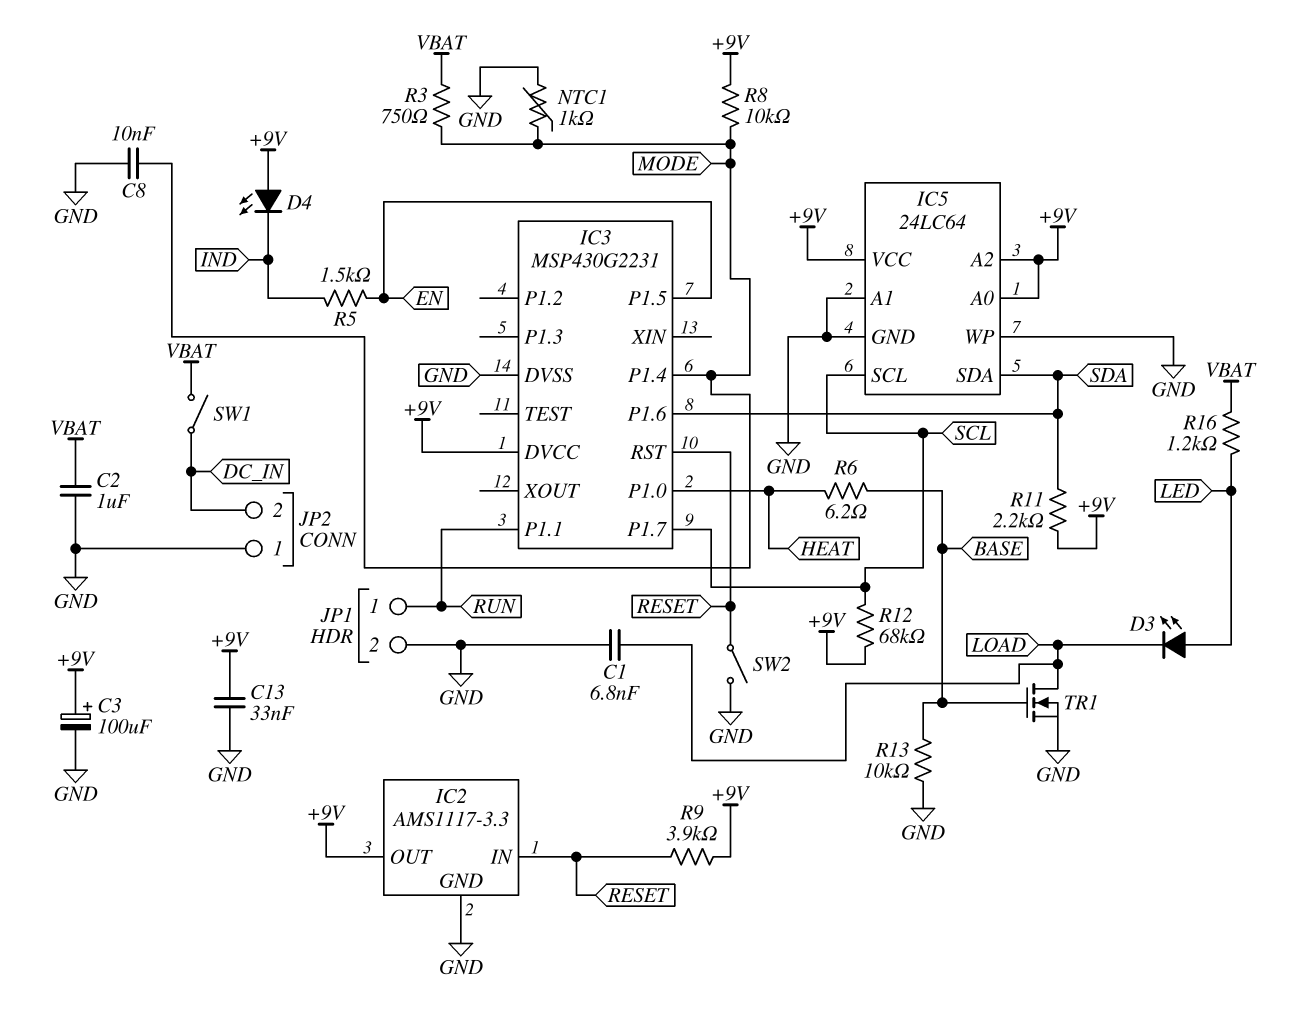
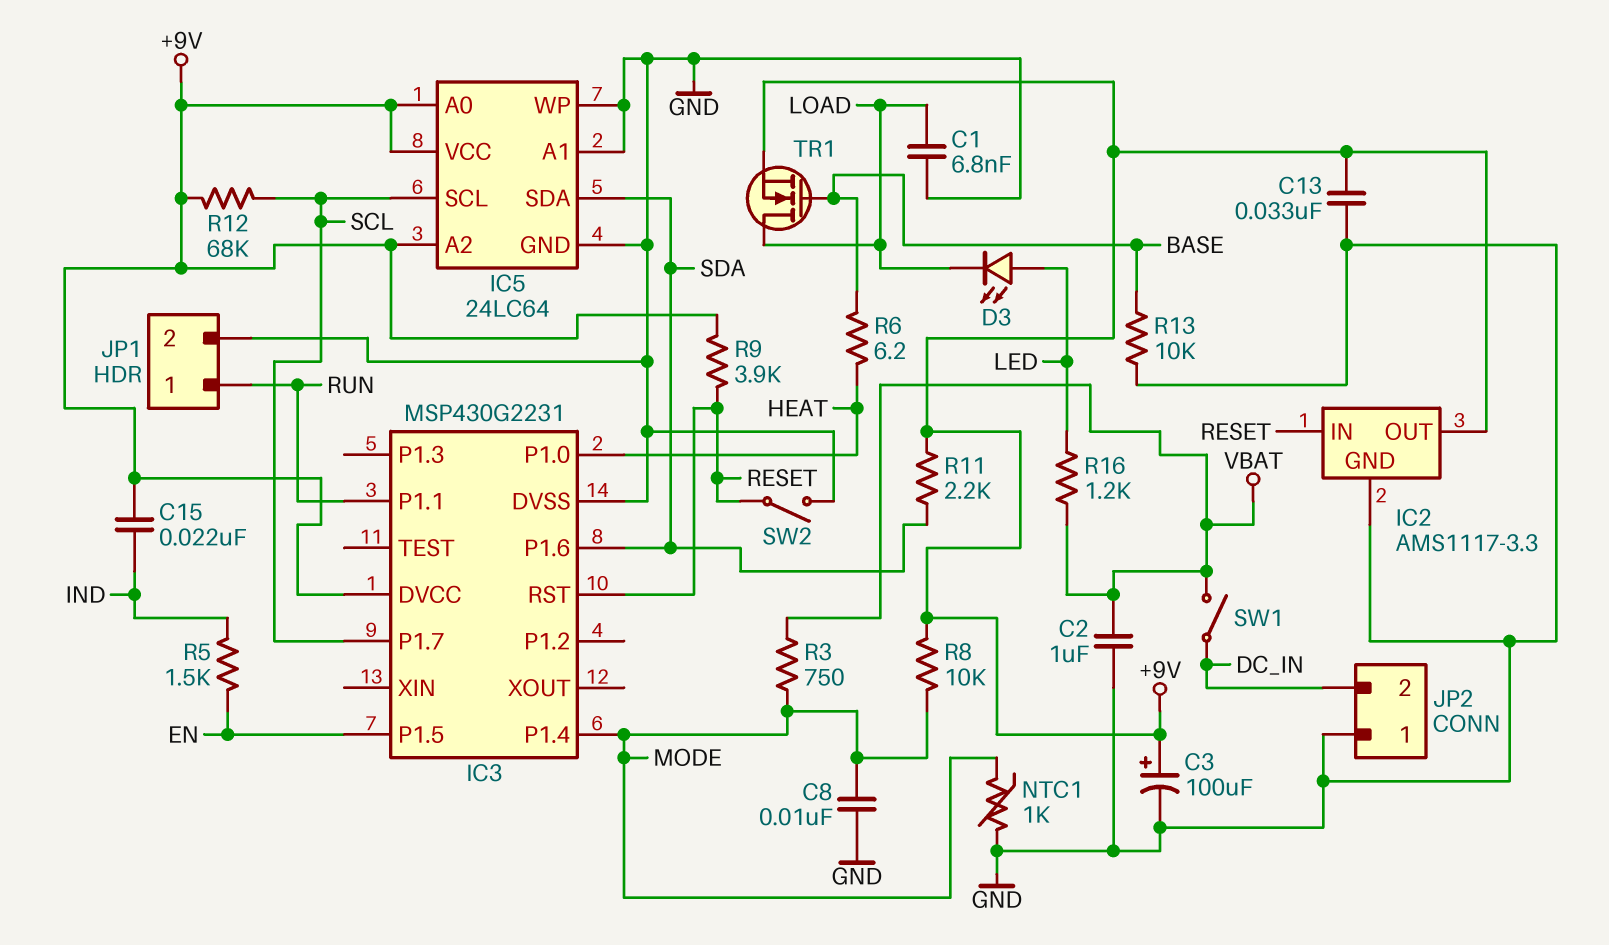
C15: none -> 22nF (+9V, IND)
D4: LED (A +9V, K IND) -> none
TR1: NMOS (G BASE, D LOAD, S GND) -> NMOS (G BASE, D LOAD, S +9V)

